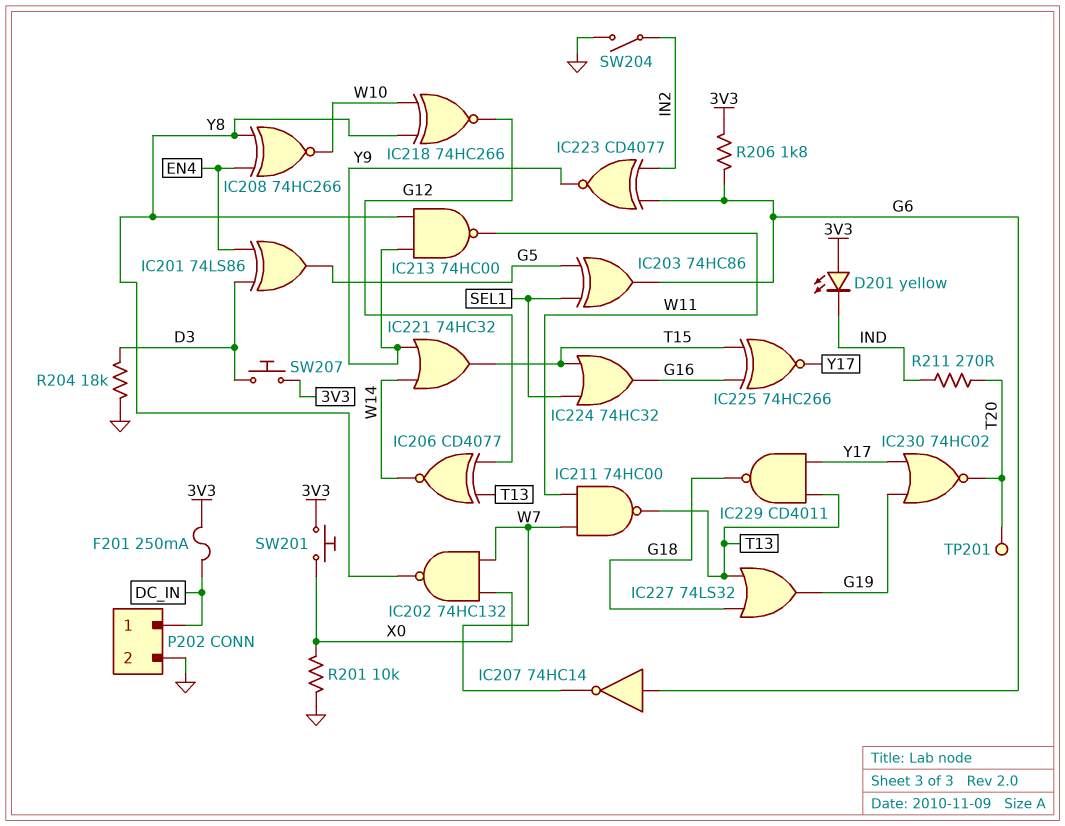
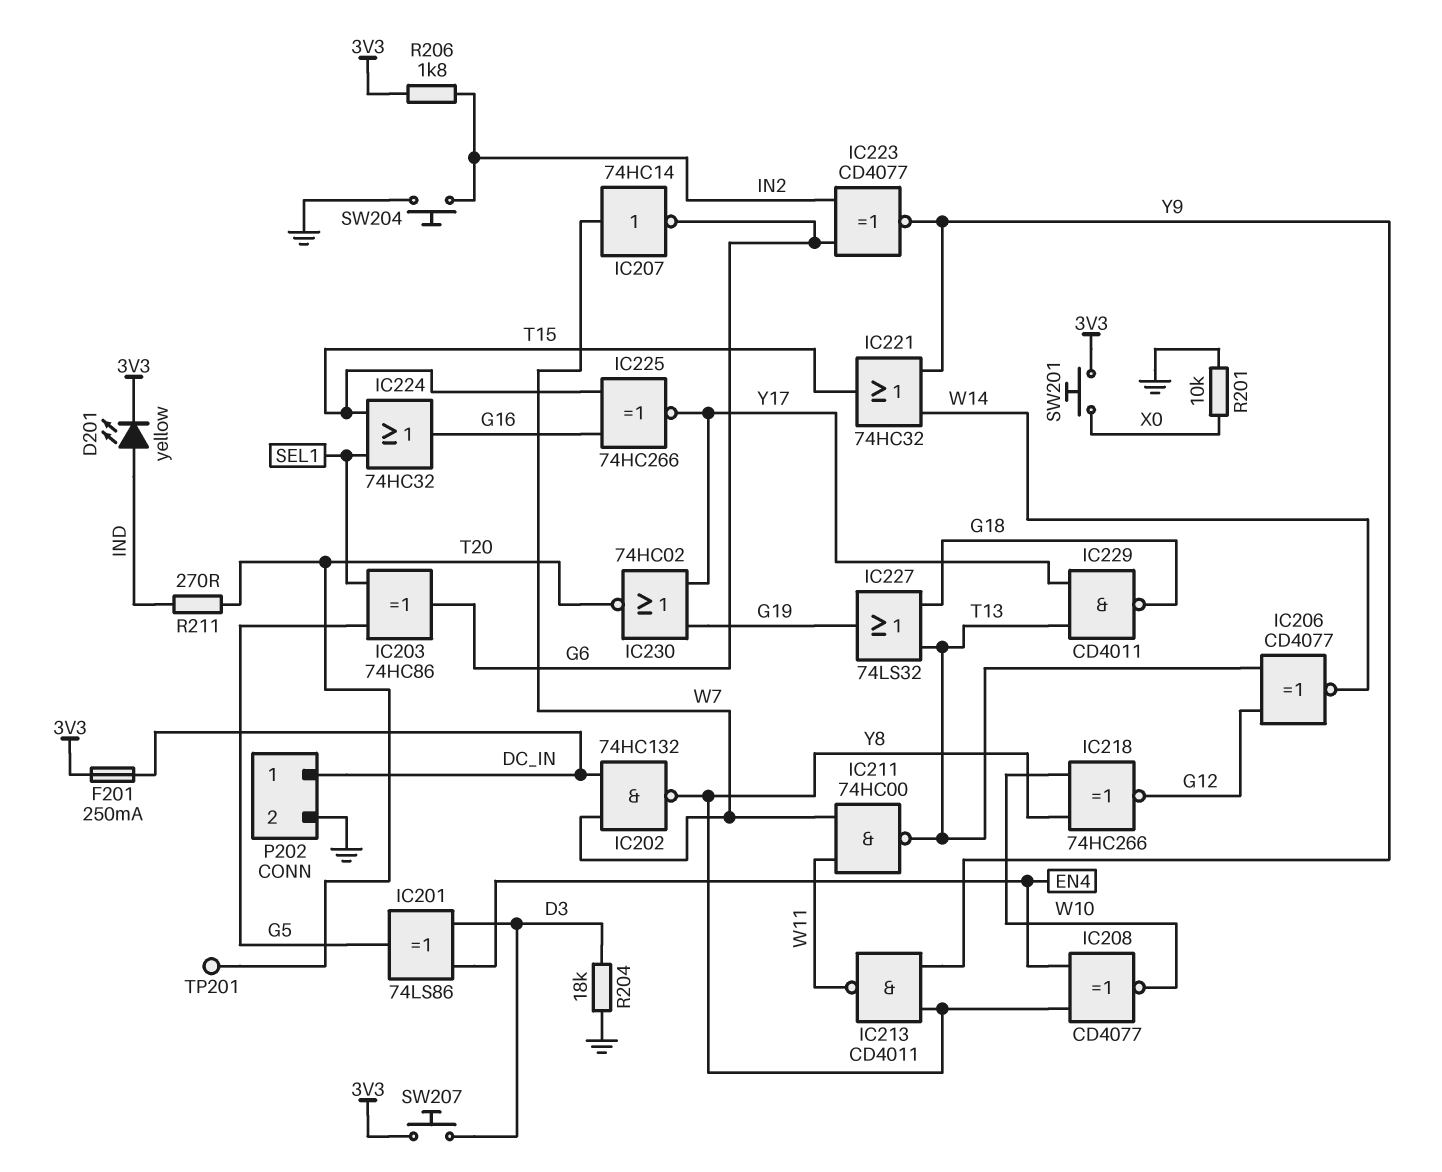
D201: LED yellow (A 3V3, K IND) -> LED yellow (A IND, K 3V3)
IC202: NAND 74HC132 (in W7, in X0, out Y8) -> NAND 74HC132 (in DC_IN, in W7, out Y8)
IC207: NOT 74HC14 (in G6, out W7) -> NOT 74HC14 (in W7, out G6)
IC208: XNOR 74HC266 (in EN4, in Y8, out W10) -> XNOR CD4077 (in EN4, in Y8, out W10)
IC213: NAND 74HC00 (in Y8, in Y9, out W11) -> NAND CD4011 (in Y8, in Y9, out W11)
R206: 1.8k (3V3, G6) -> 1.8k (3V3, IN2)
SW204: switch (GND, IN2) -> button (GND, IN2)

